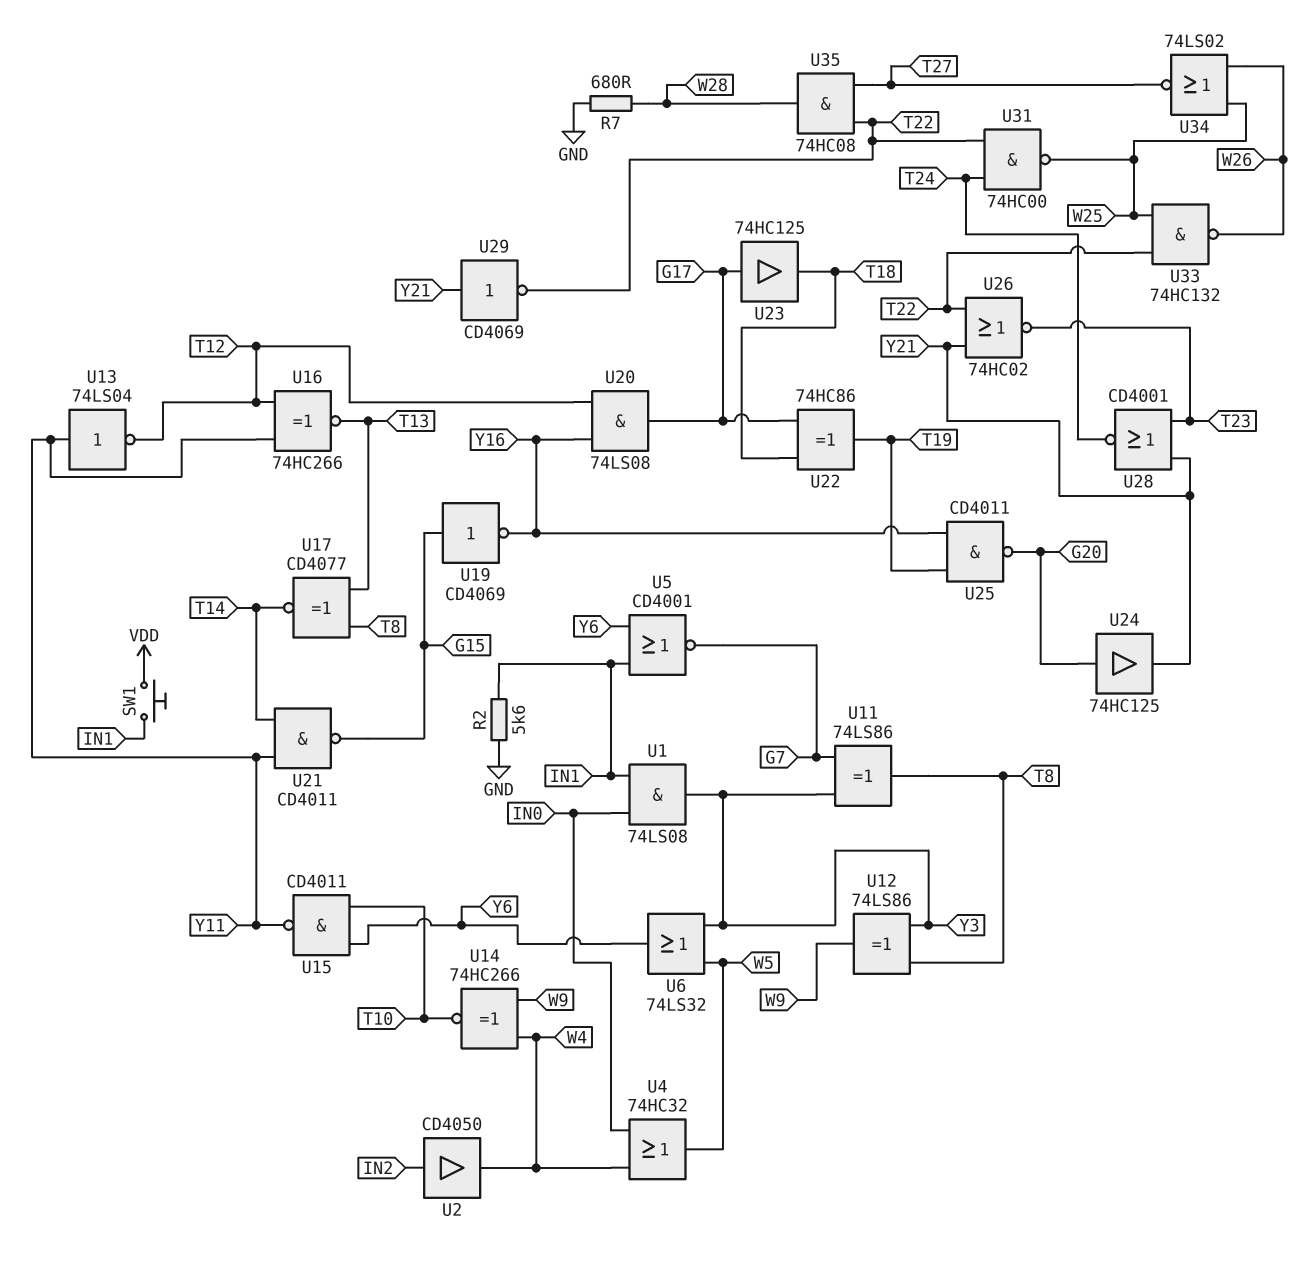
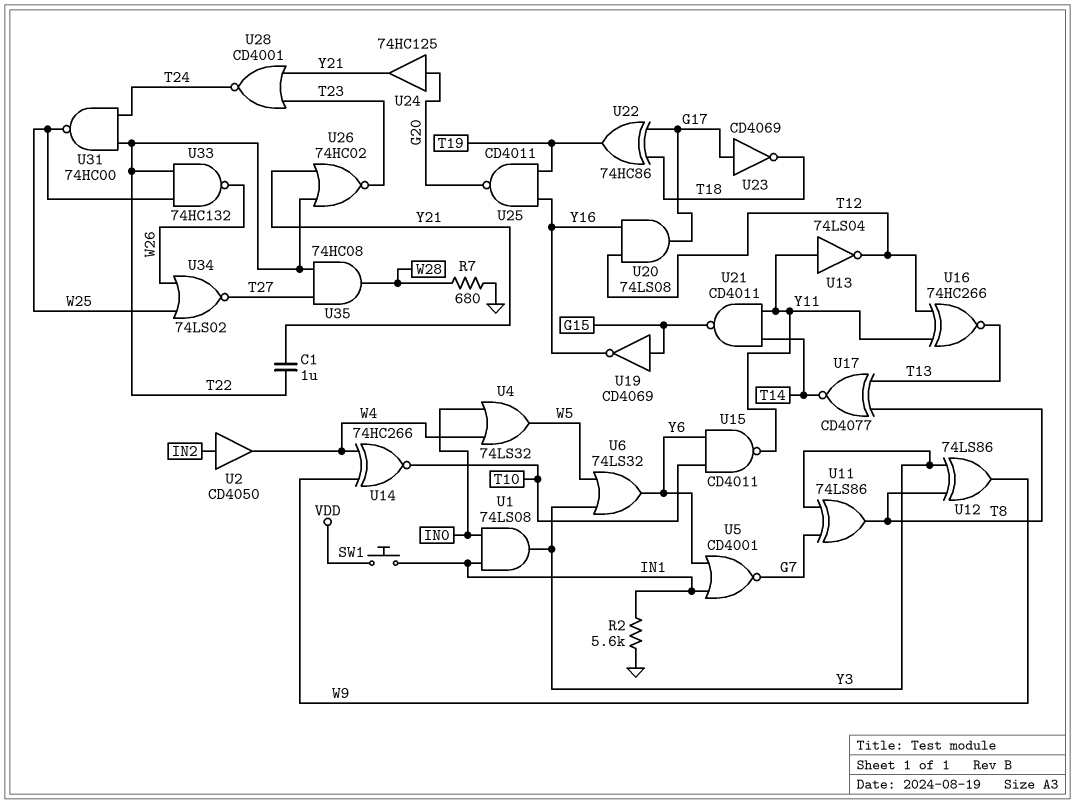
C1: none -> 1uF (T22, Y21)
U4: OR 74HC32 (in IN0, in W4, out W5) -> OR 74LS32 (in IN0, in W4, out W5)
U23: buffer 74HC125 (in G17, out T18) -> NOT CD4069 (in G17, out T18)
U29: NOT CD4069 (in Y21, out T22) -> none

